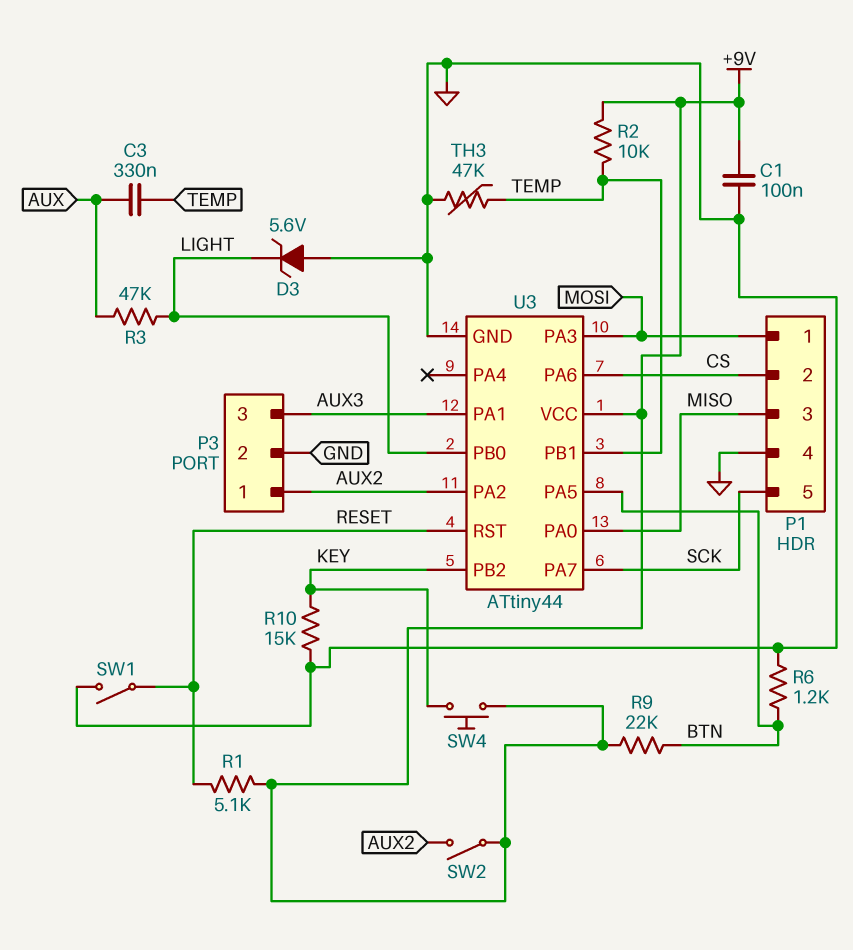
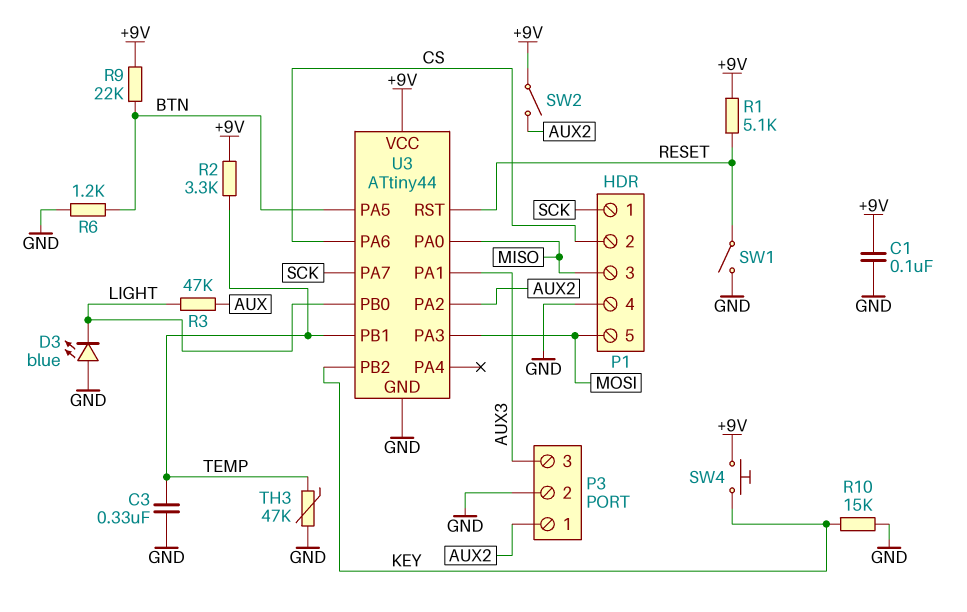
C3: 330nF (AUX, TEMP) -> 330nF (GND, TEMP)
D3: zener 5.6V (A GND, K LIGHT) -> LED blue (A GND, K LIGHT)
P1 pin 1: MOSI -> SCK
P1 pin 5: SCK -> MOSI
R2: 10k (+9V, TEMP) -> 3.3k (+9V, TEMP)

